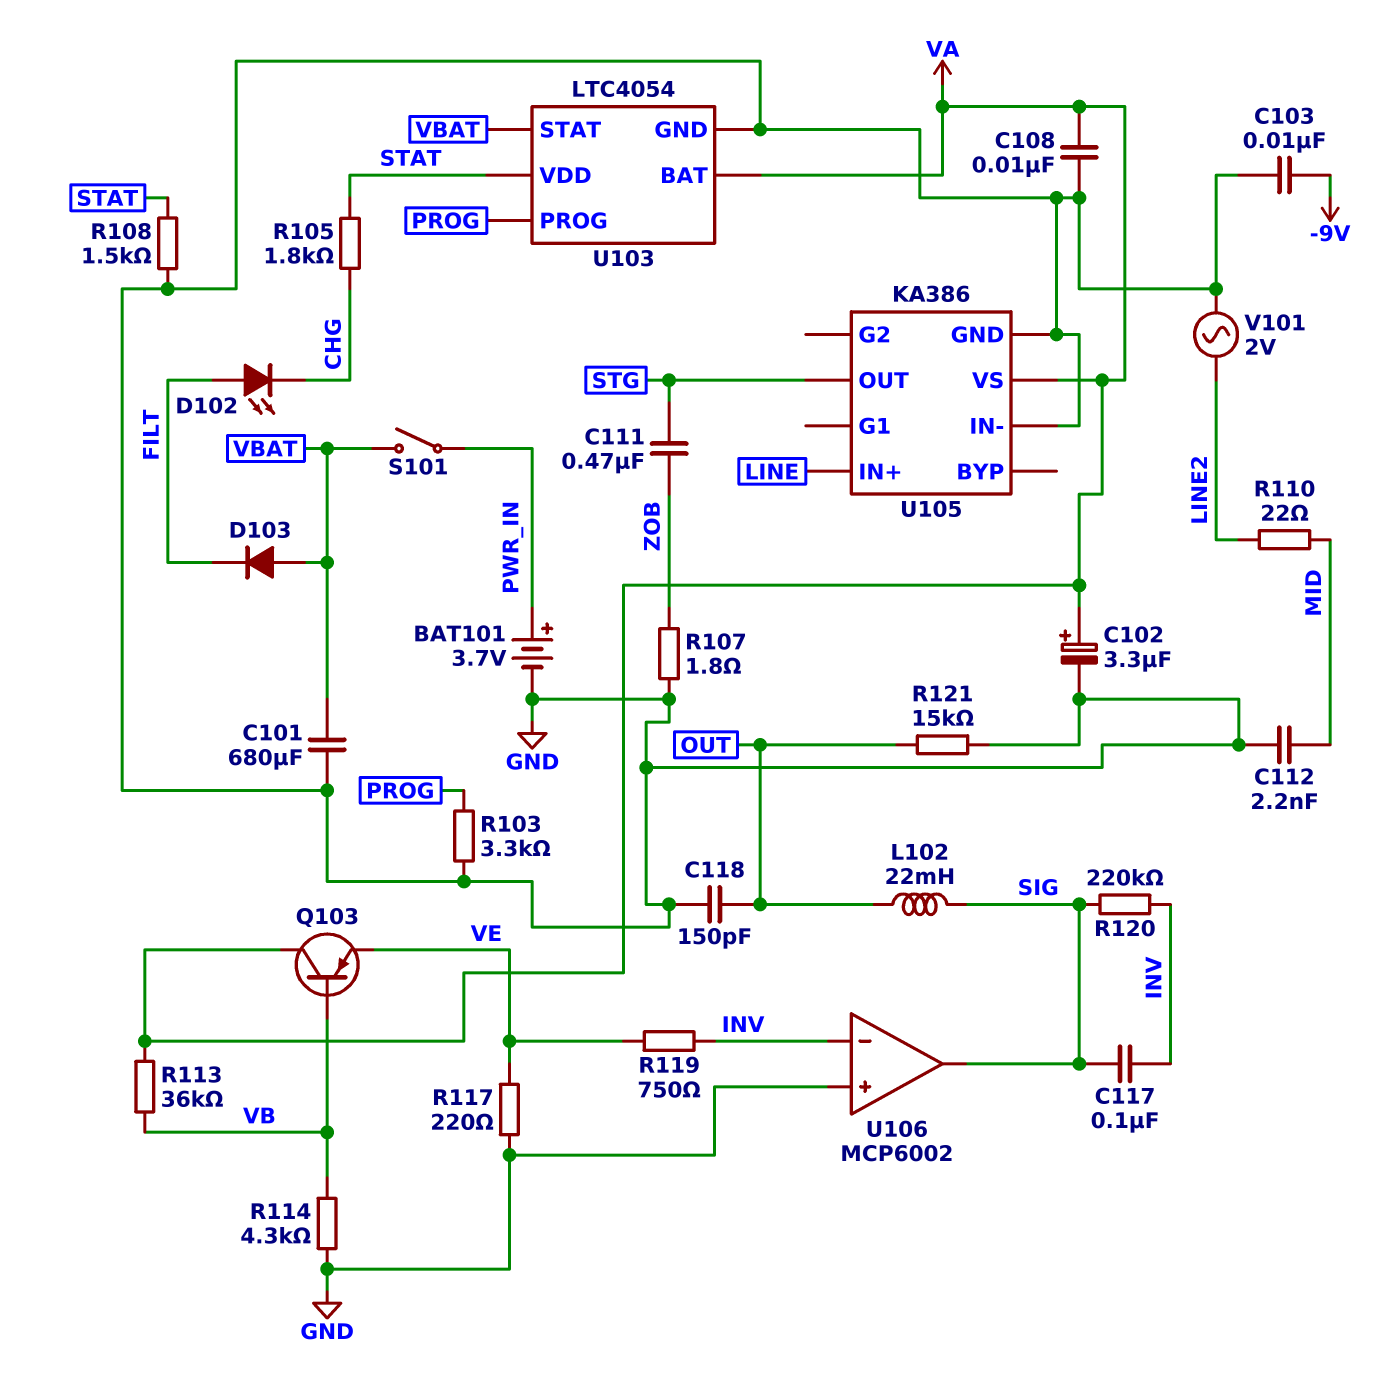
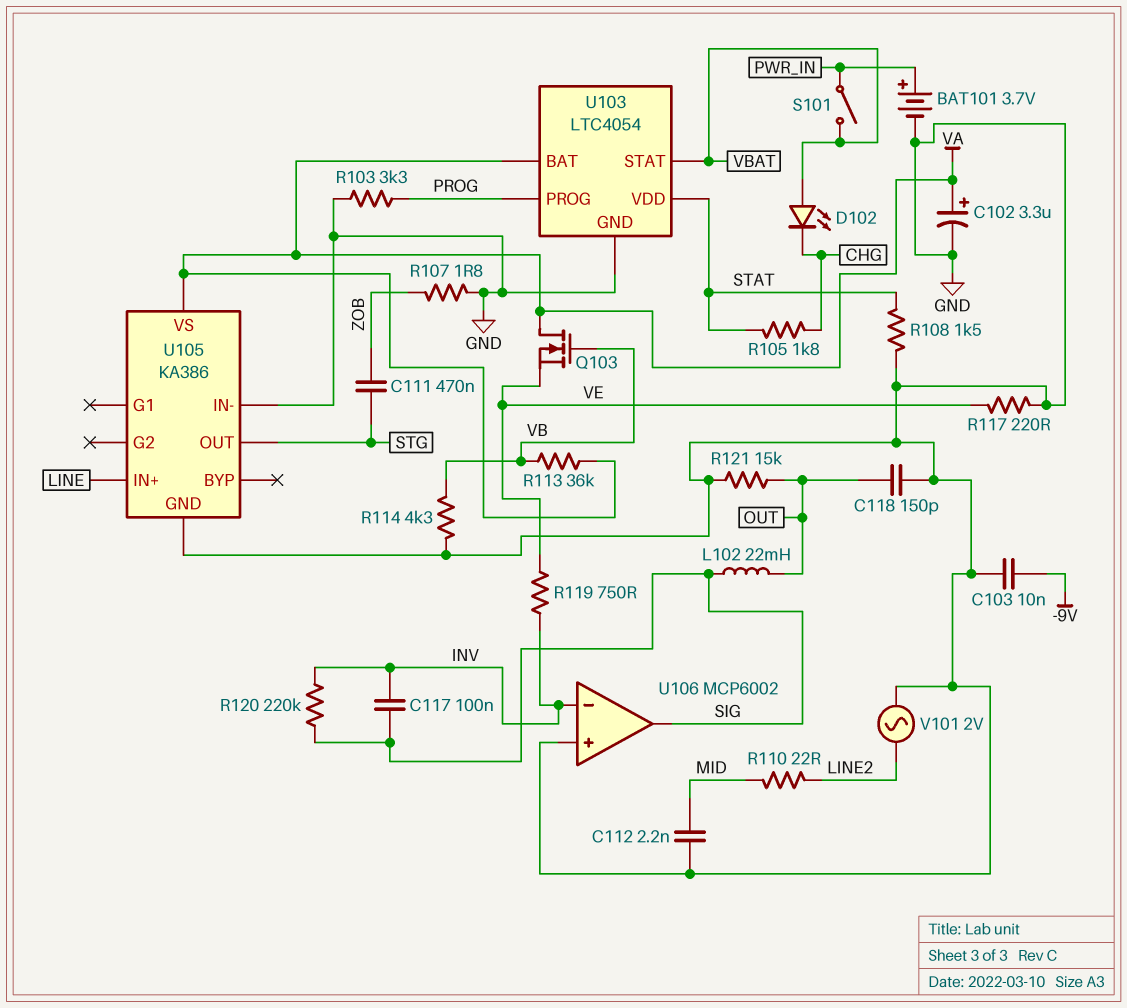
C101: 680uF (GND, VBAT) -> none
C108: 10nF (GND, VA) -> none
D102: LED (A FILT, K CHG) -> LED (A VBAT, K CHG)
D103: diode (A VBAT, K FILT) -> none
Q103: PNP (B VB, C VA, E VE) -> NMOS (G VB, D VA, S VE)

